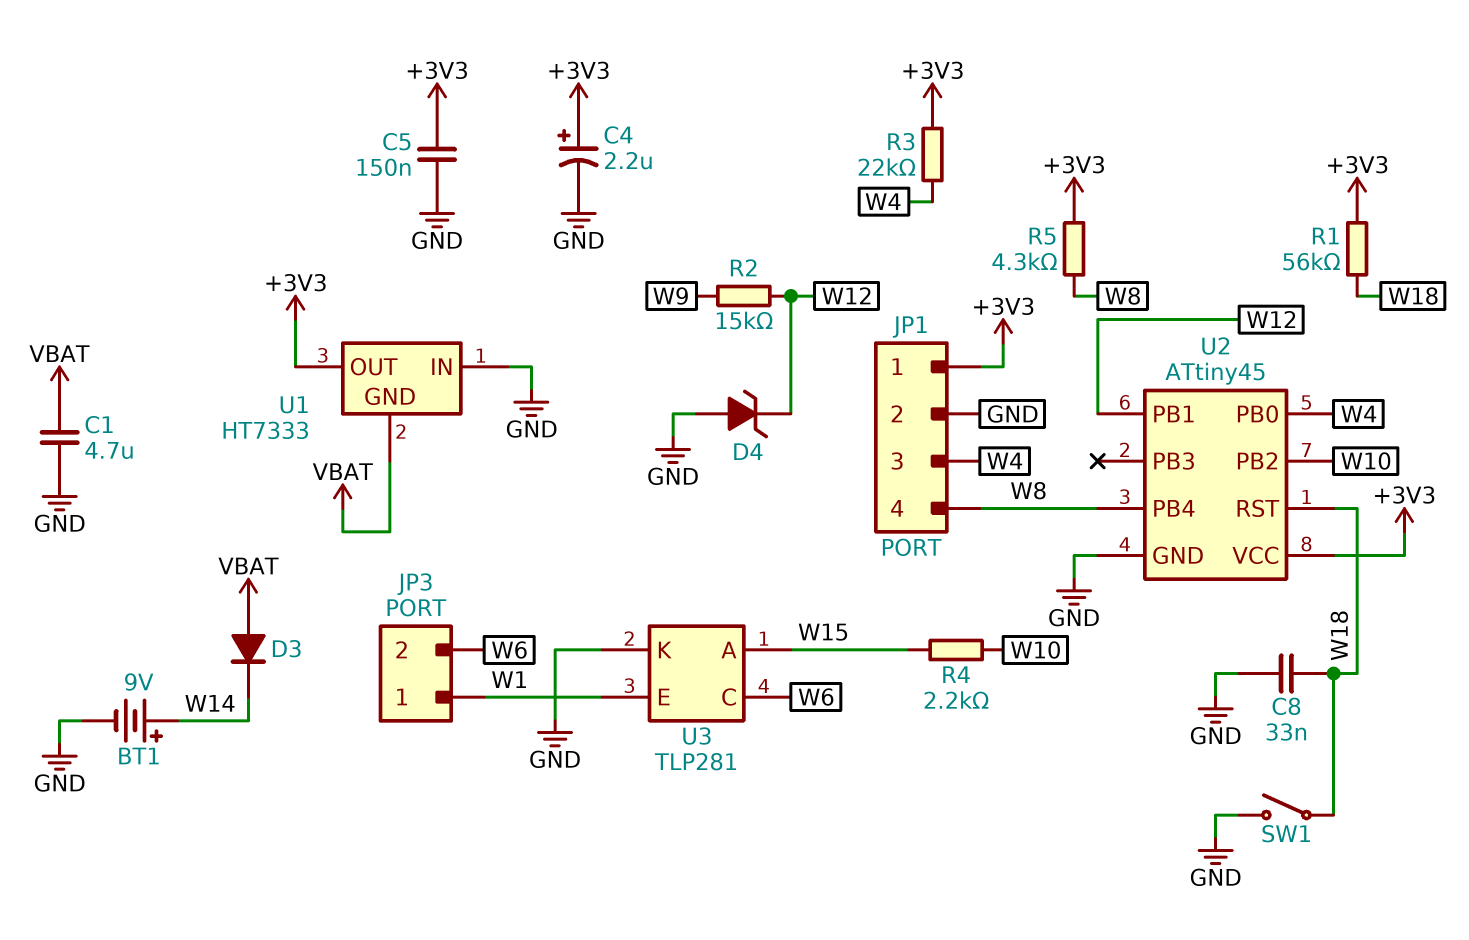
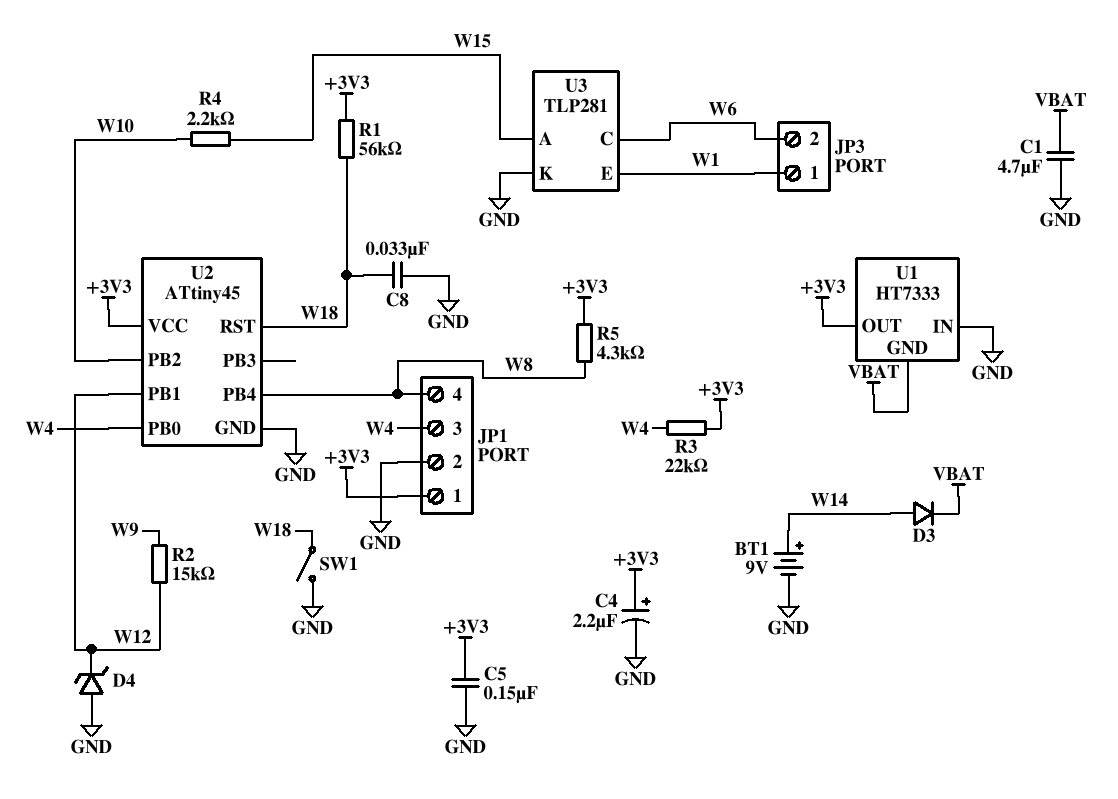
D3: diode (A VBAT, K W14) -> diode (A W14, K VBAT)

